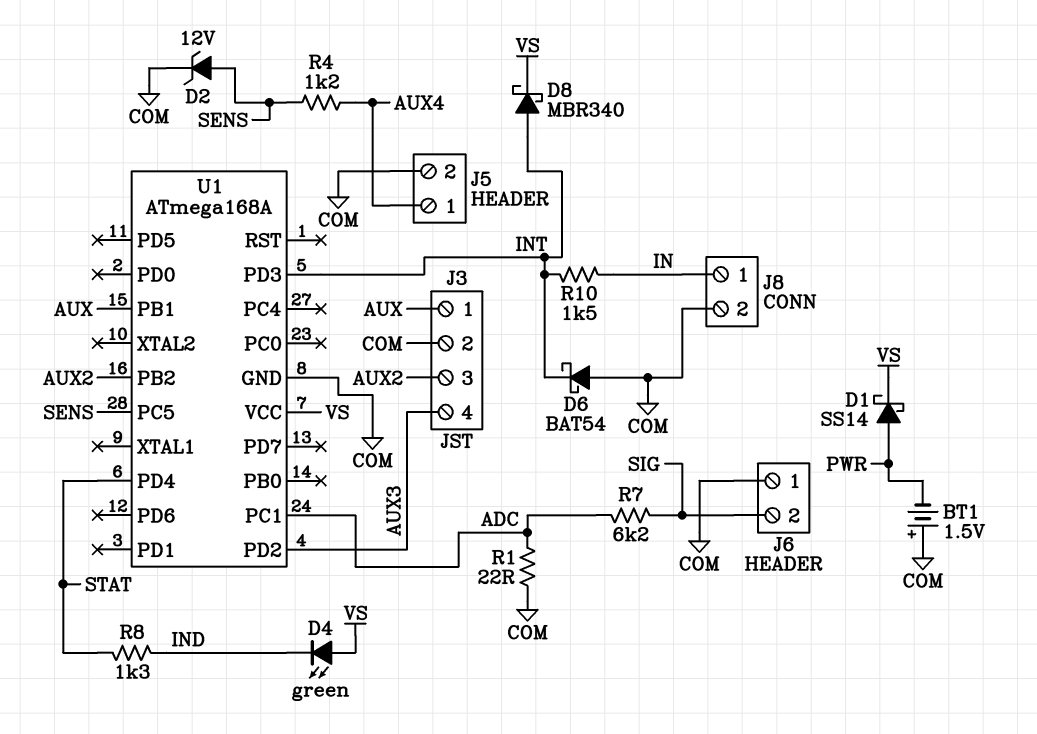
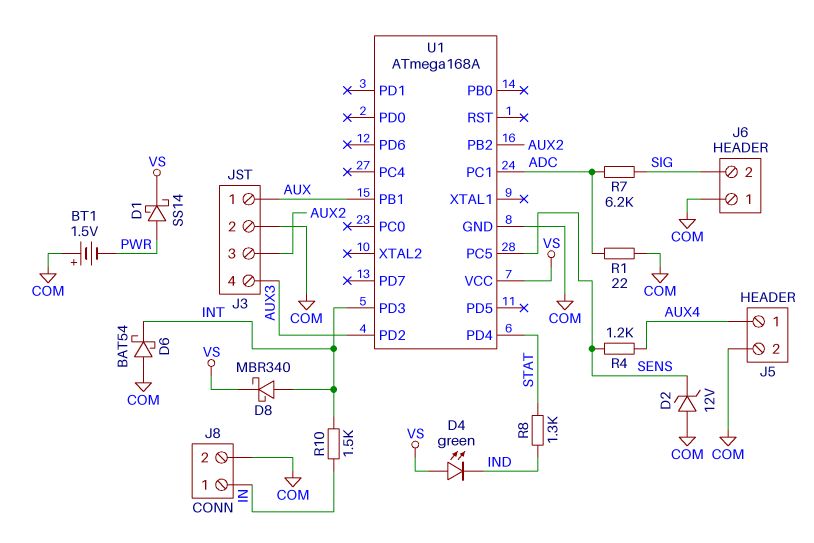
D2: zener 12V (A SENS, K COM) -> zener 12V (A COM, K SENS)

